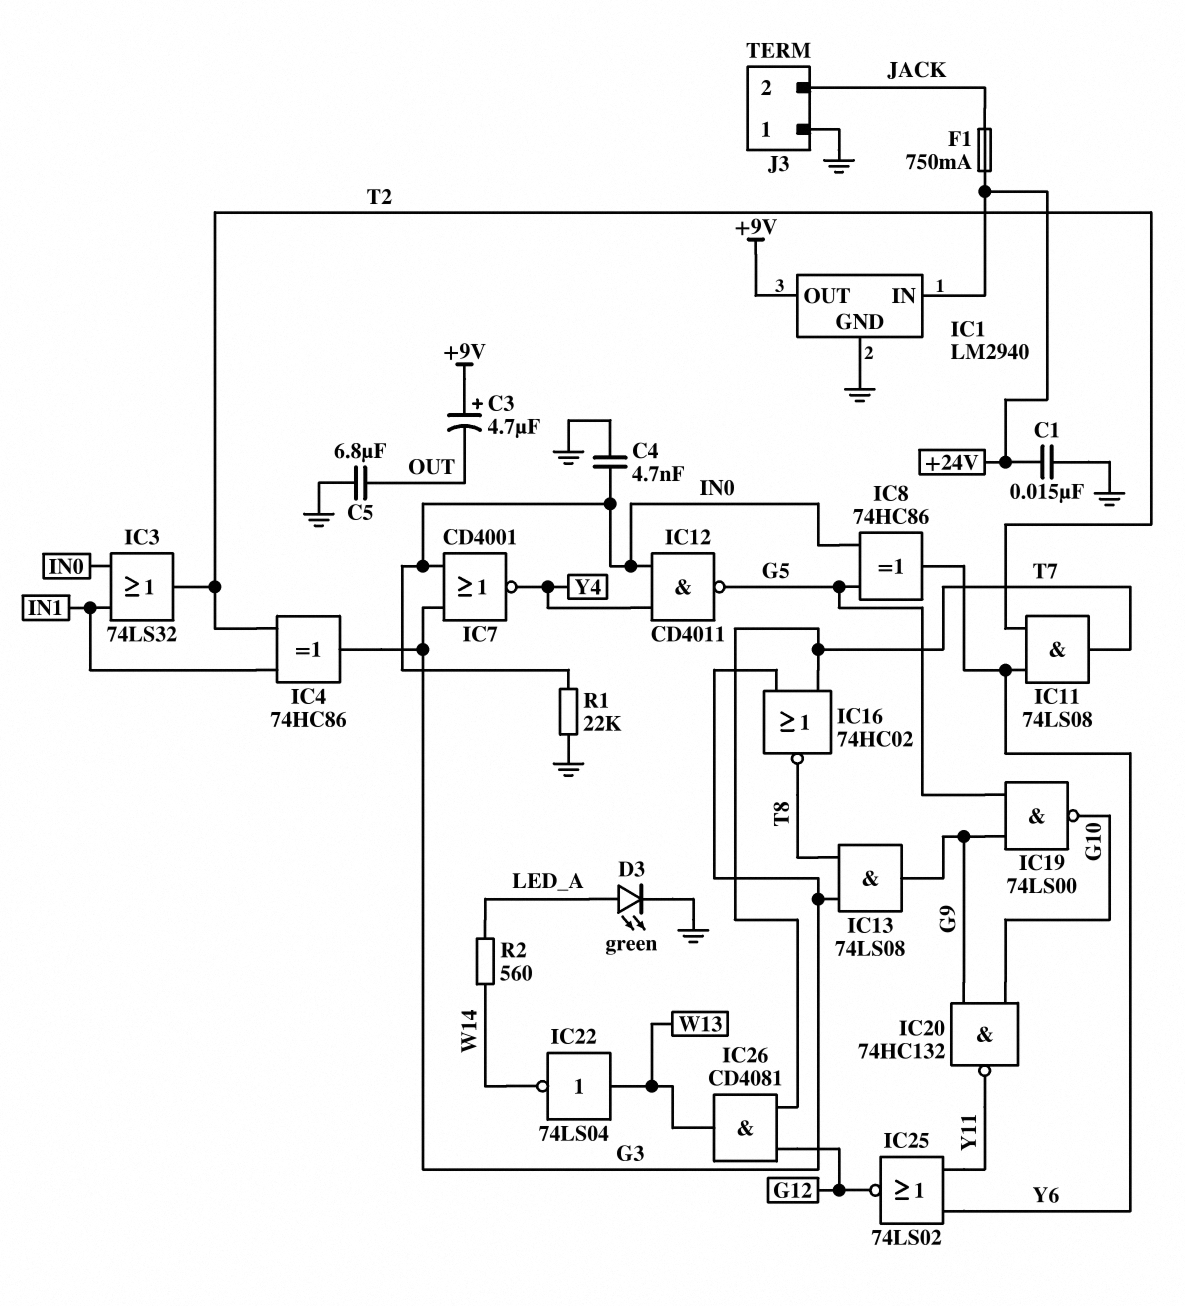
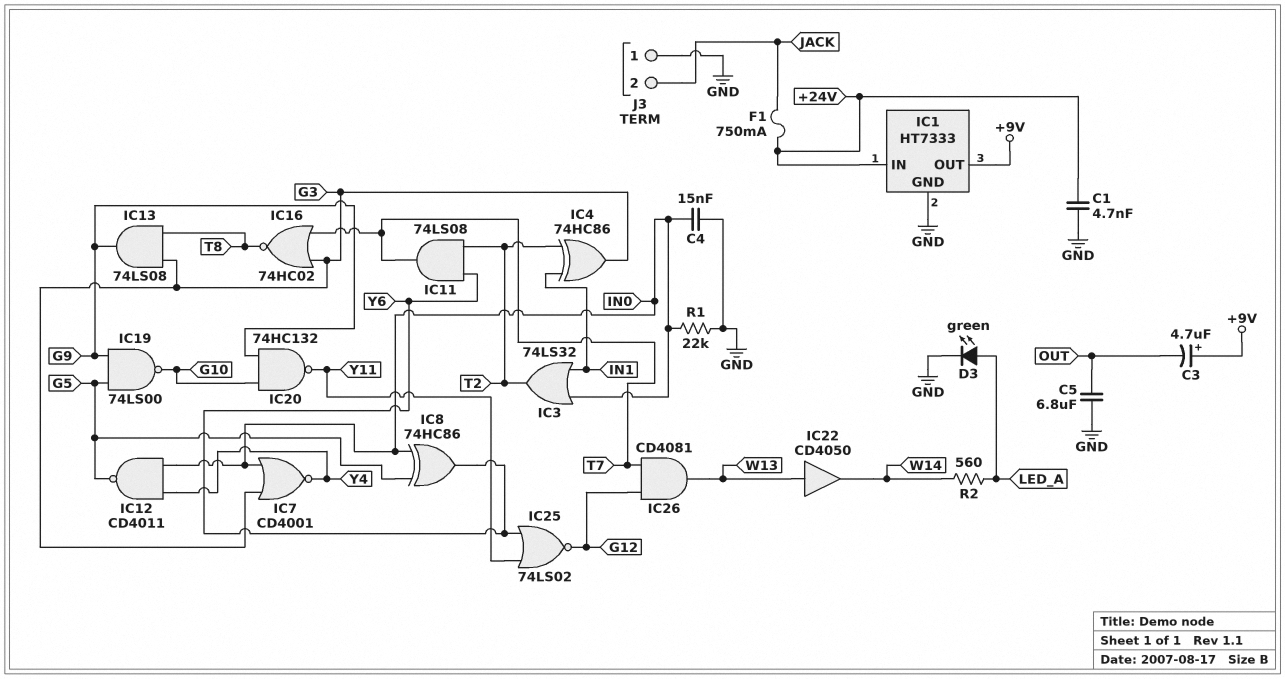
C1: 15nF (+24V, GND) -> 4.7nF (+24V, GND)
C4: 4.7nF (GND, IN0) -> 15nF (GND, IN0)
IC1: LM2940 -> HT7333
IC22: NOT 74LS04 (in W13, out W14) -> buffer CD4050 (in W13, out W14)

